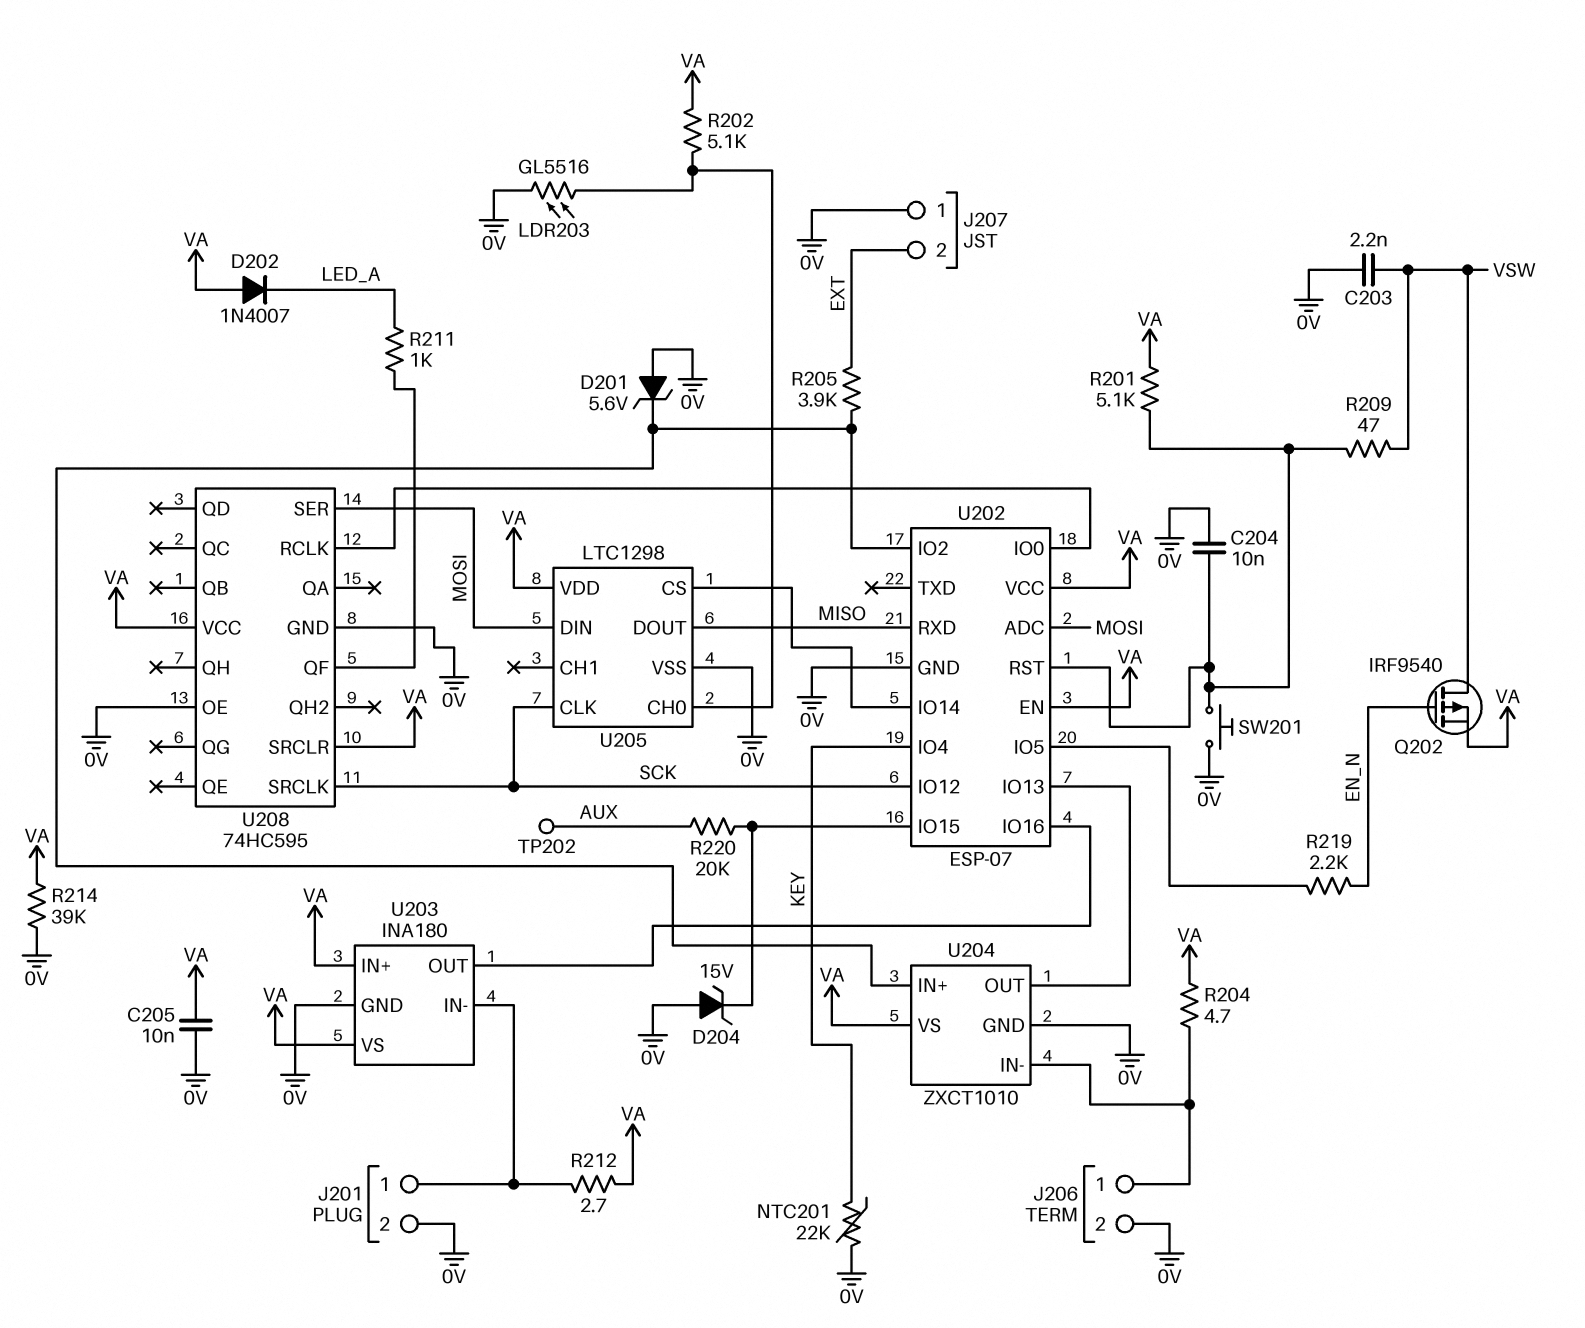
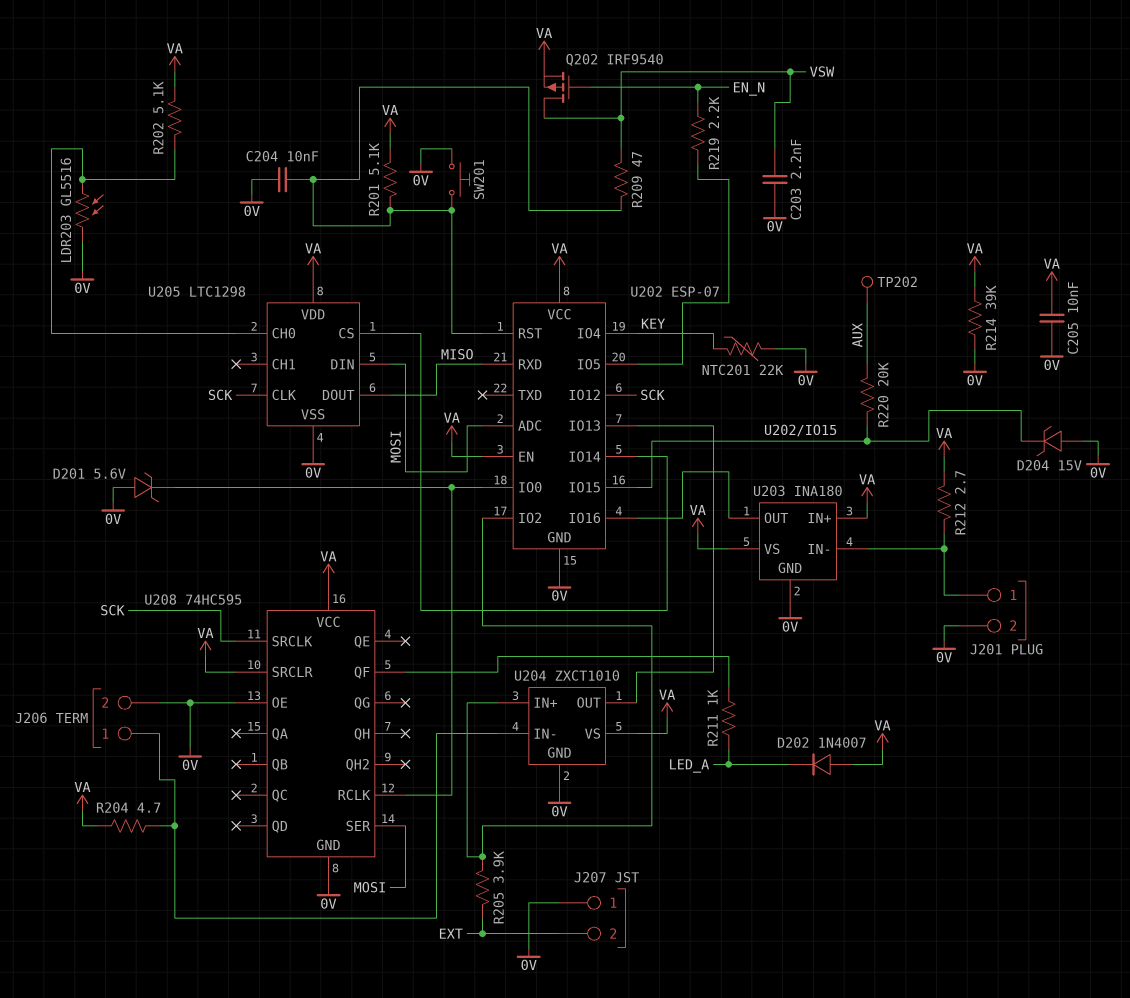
D201: zener 5.6V (A 0V, K U202/IO2) -> zener 5.6V (A 0V, K U202/IO0)

